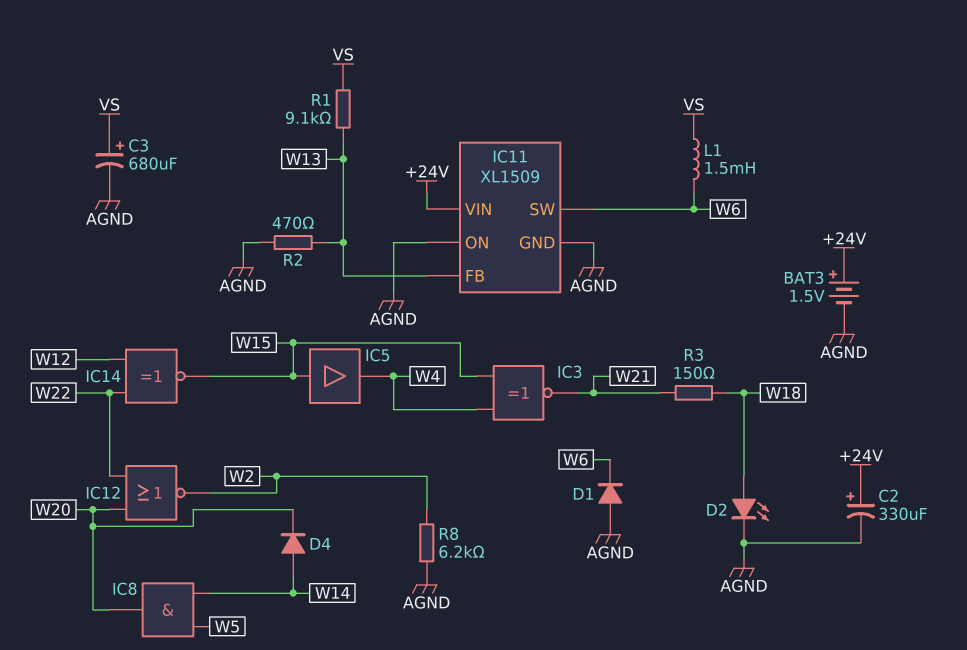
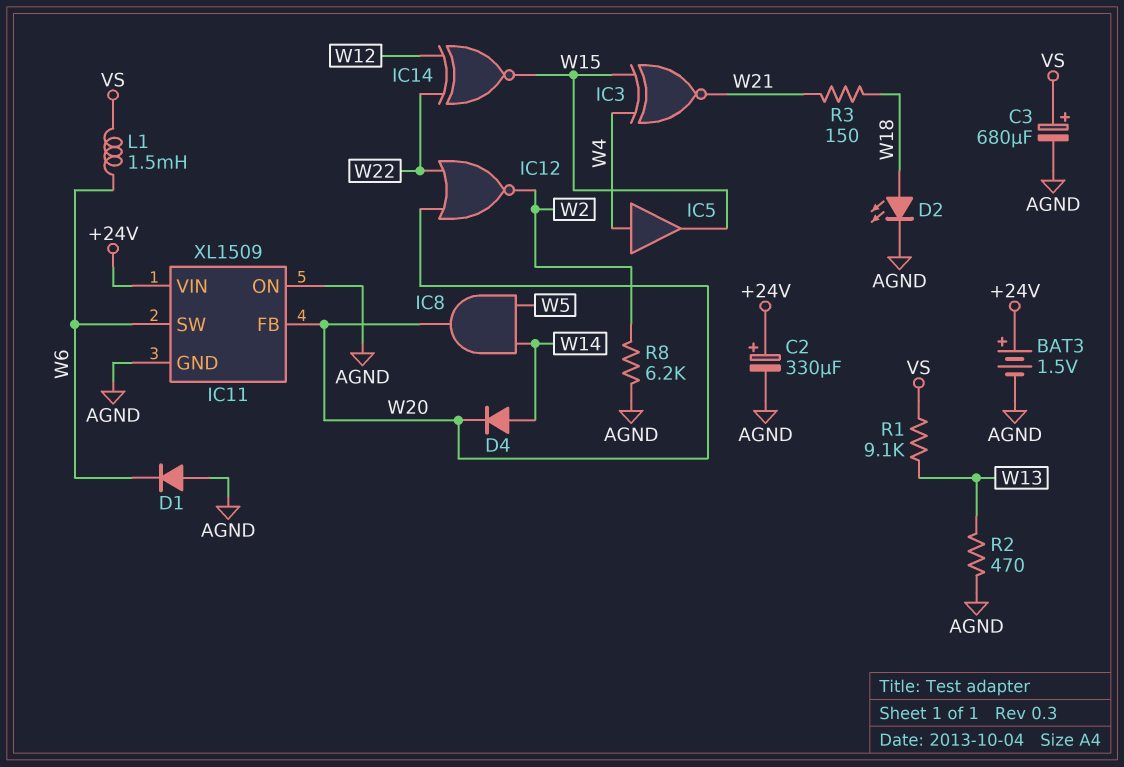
IC5: buffer (in W15, out W4) -> buffer (in W4, out W15)
IC11 pin FB: W13 -> W20

